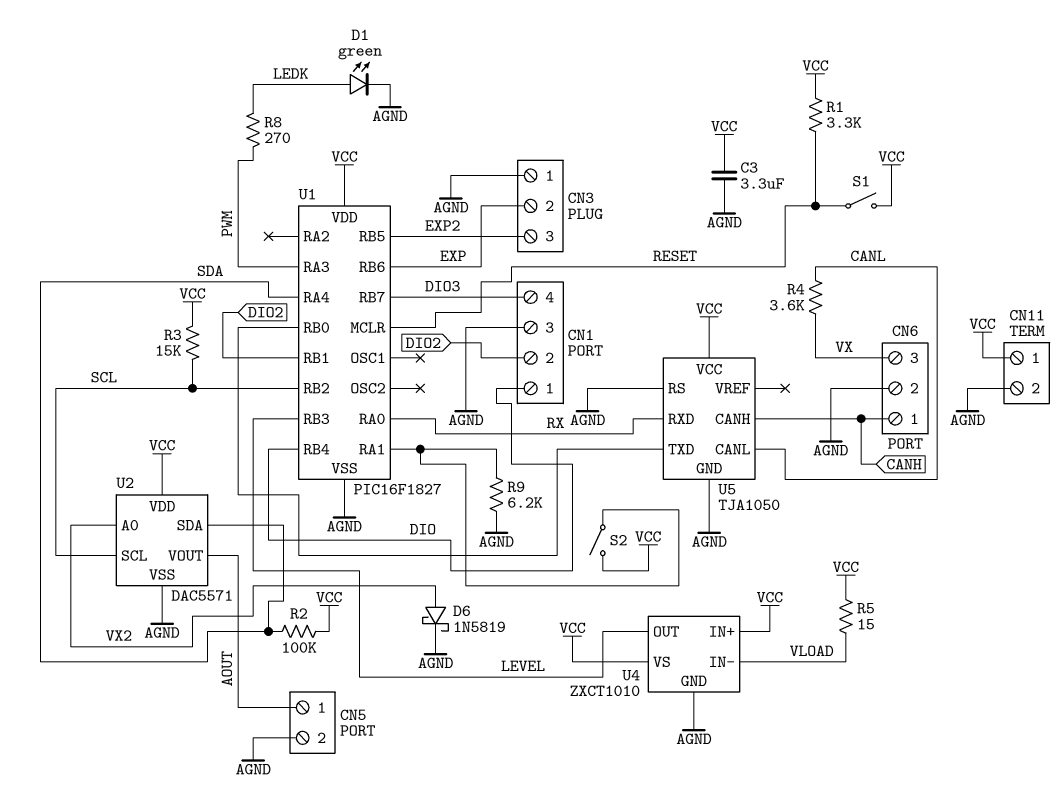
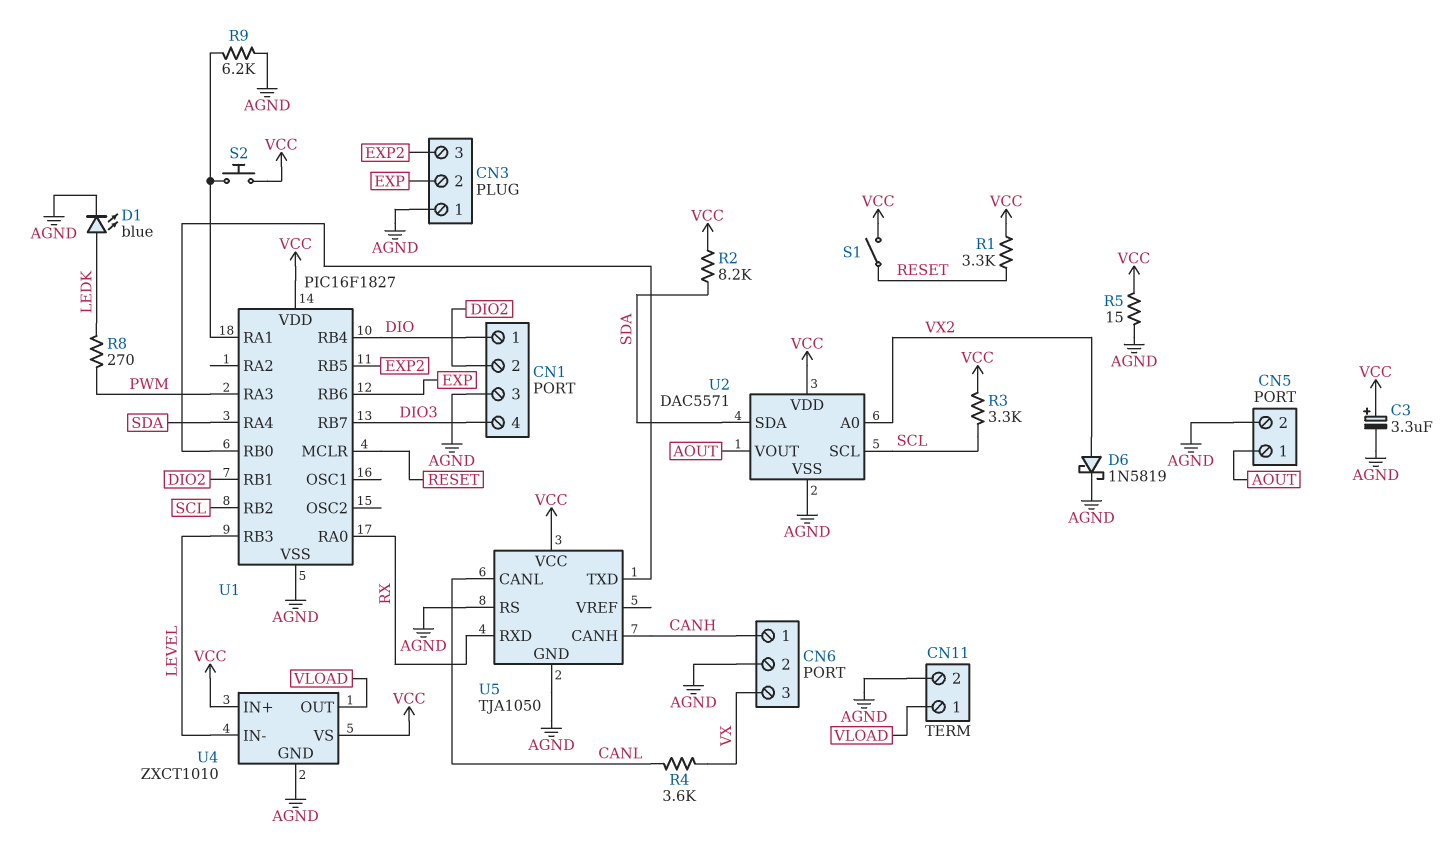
C3: 3.3uF (AGND, VCC) -> 3.3uF (plus VCC, minus AGND)
CN11 pin 1: VCC -> VLOAD
D1: LED green (A LEDK, K AGND) -> LED blue (A LEDK, K AGND)
R2: 100k (SDA, VCC) -> 8.2k (SDA, VCC)
R3: 15k (SCL, VCC) -> 3.3k (SCL, VCC)
R5: 15 (VCC, VLOAD) -> 15 (AGND, VCC)
S2: switch (U1/RA1, VCC) -> button (U1/RA1, VCC)
U4 pin IN-: VLOAD -> LEVEL
U4 pin OUT: LEVEL -> VLOAD

